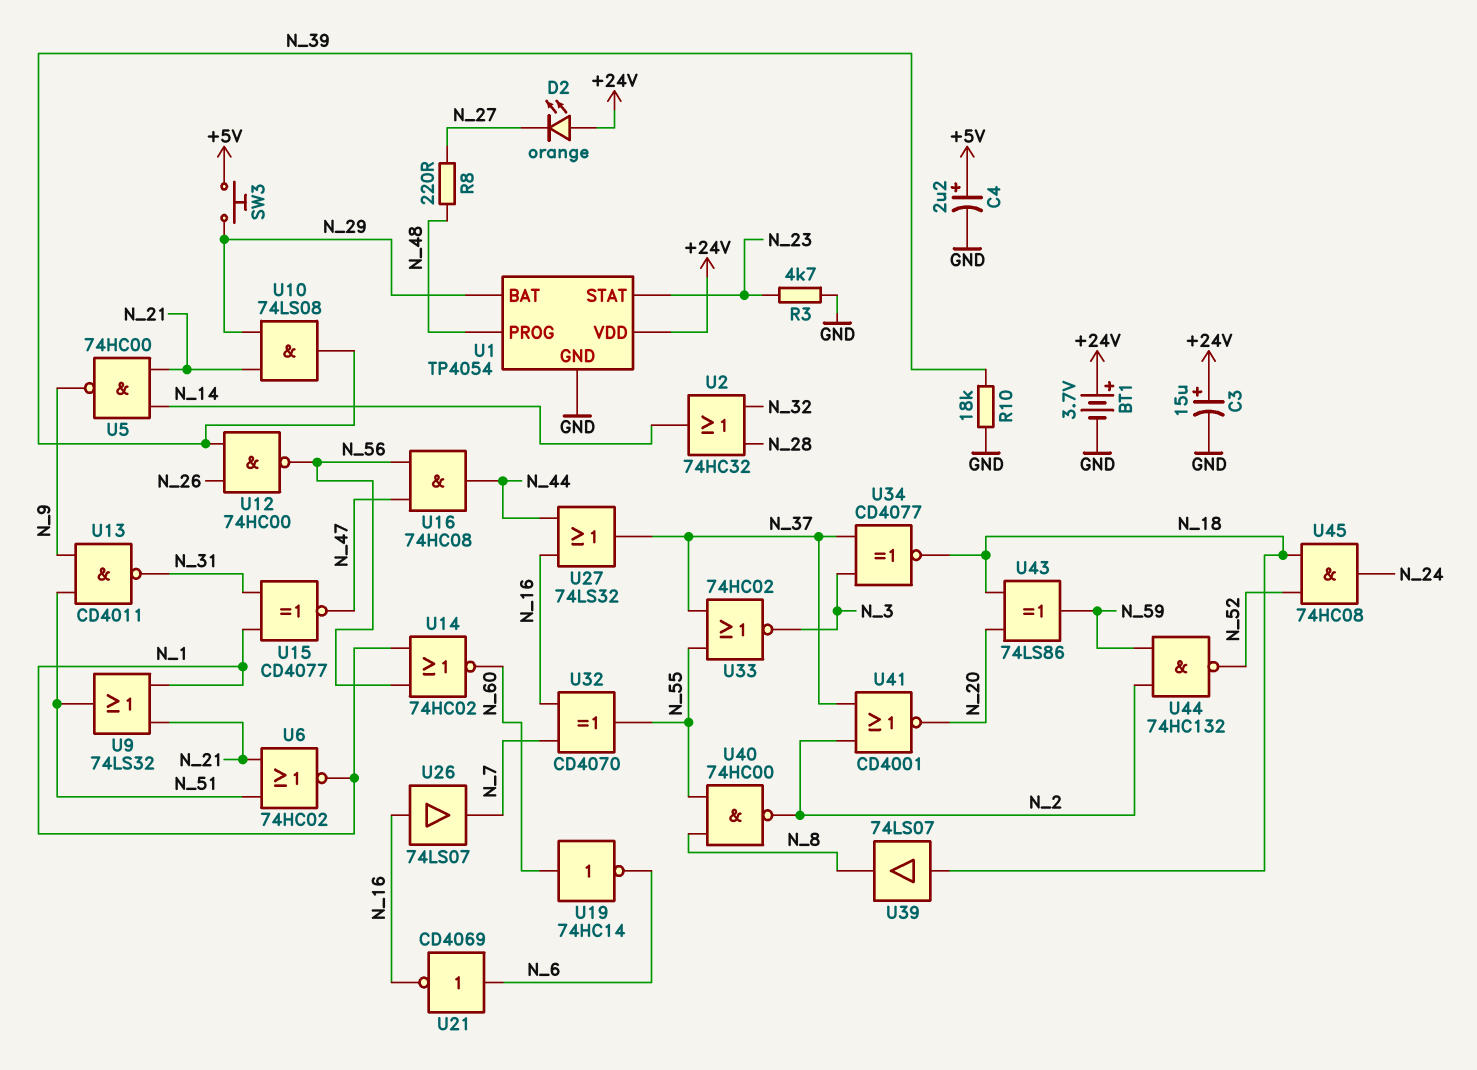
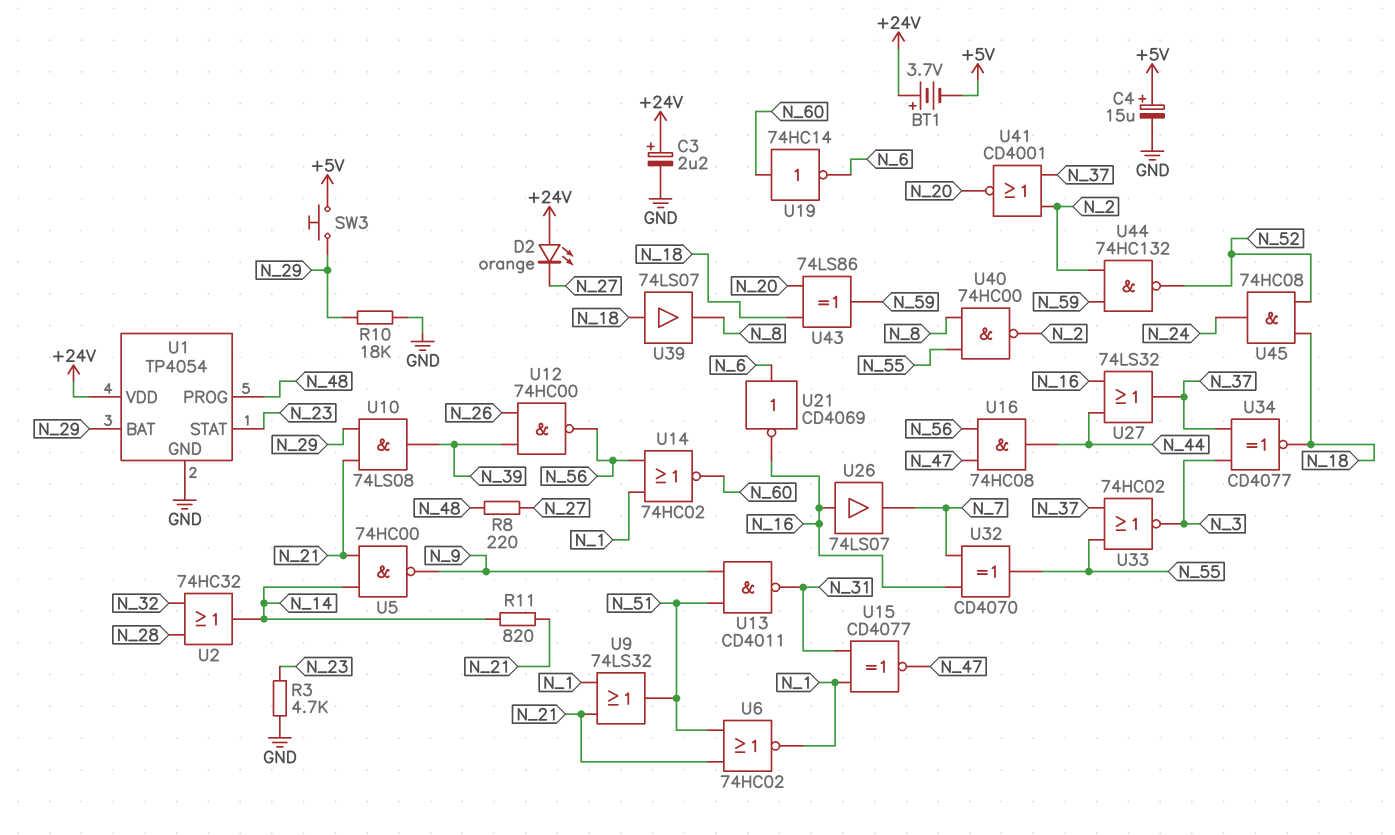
BT1: 3.7V (plus +24V, minus GND) -> 3.7V (plus +24V, minus +5V)
C3: 15uF (plus +24V, minus GND) -> 2.2uF (plus +24V, minus GND)
C4: 2.2uF (plus +5V, minus GND) -> 15uF (plus +5V, minus GND)
R10: 18k (GND, N_39) -> 18k (GND, N_29)
R11: none -> 820 (N_14, N_21)

